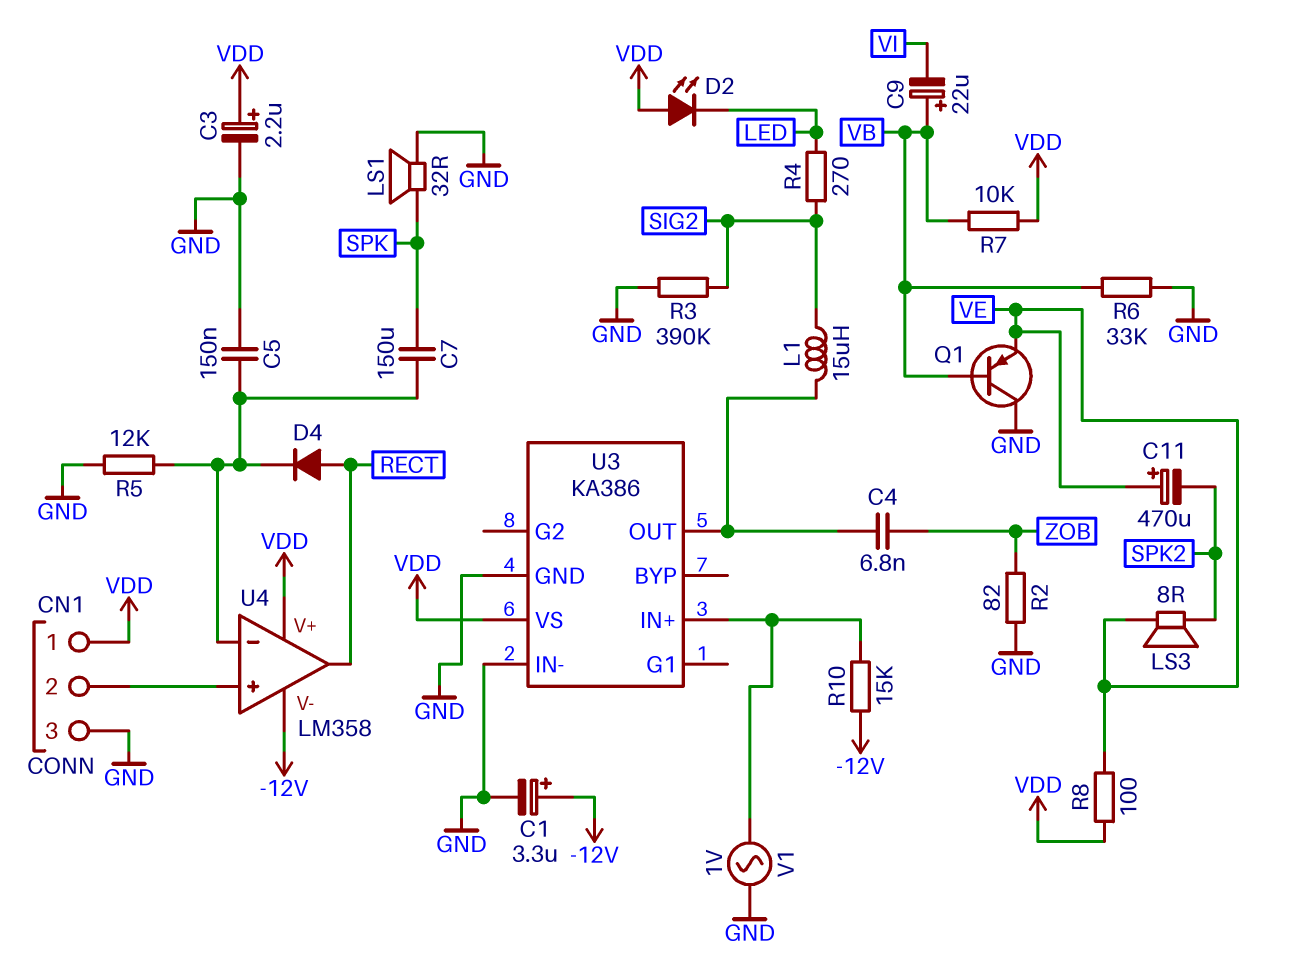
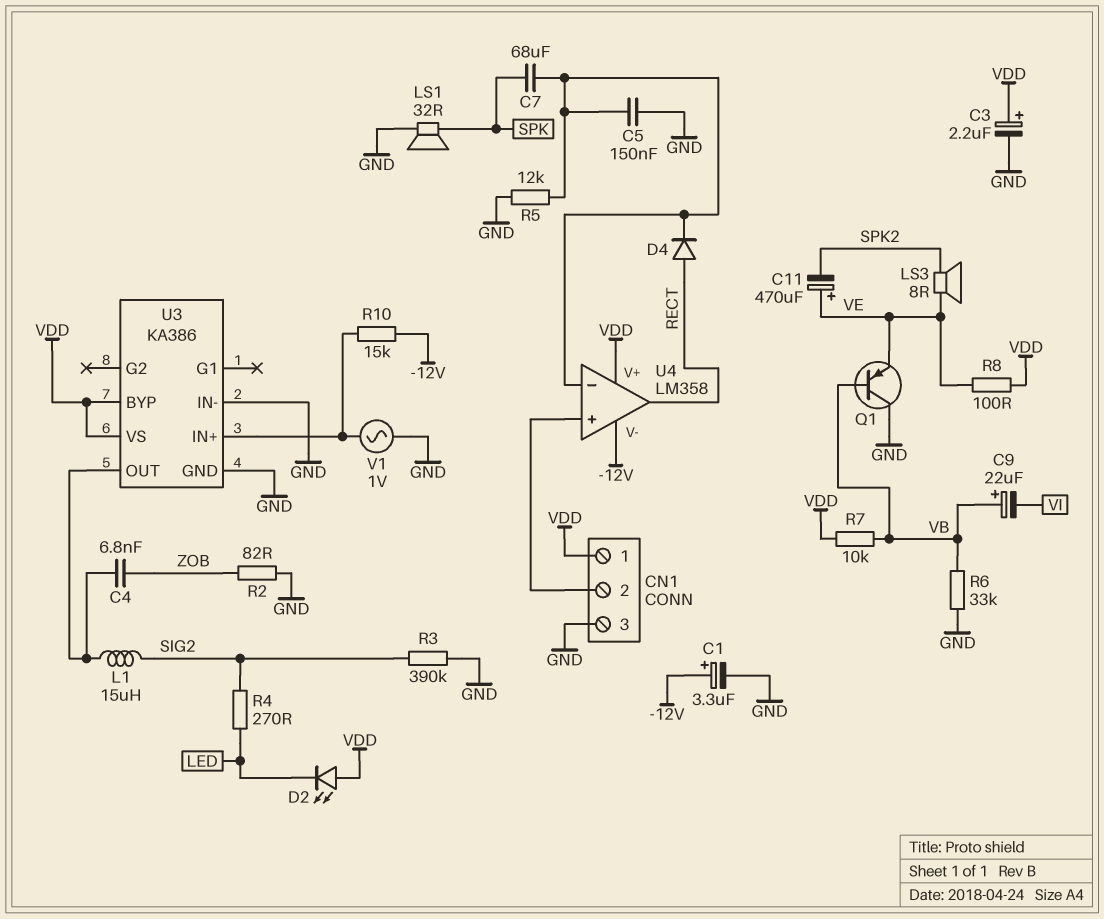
C7: 150uF (SPK, U4/in-) -> 68uF (SPK, U4/in-)
U3 pin BYP: none -> VDD

